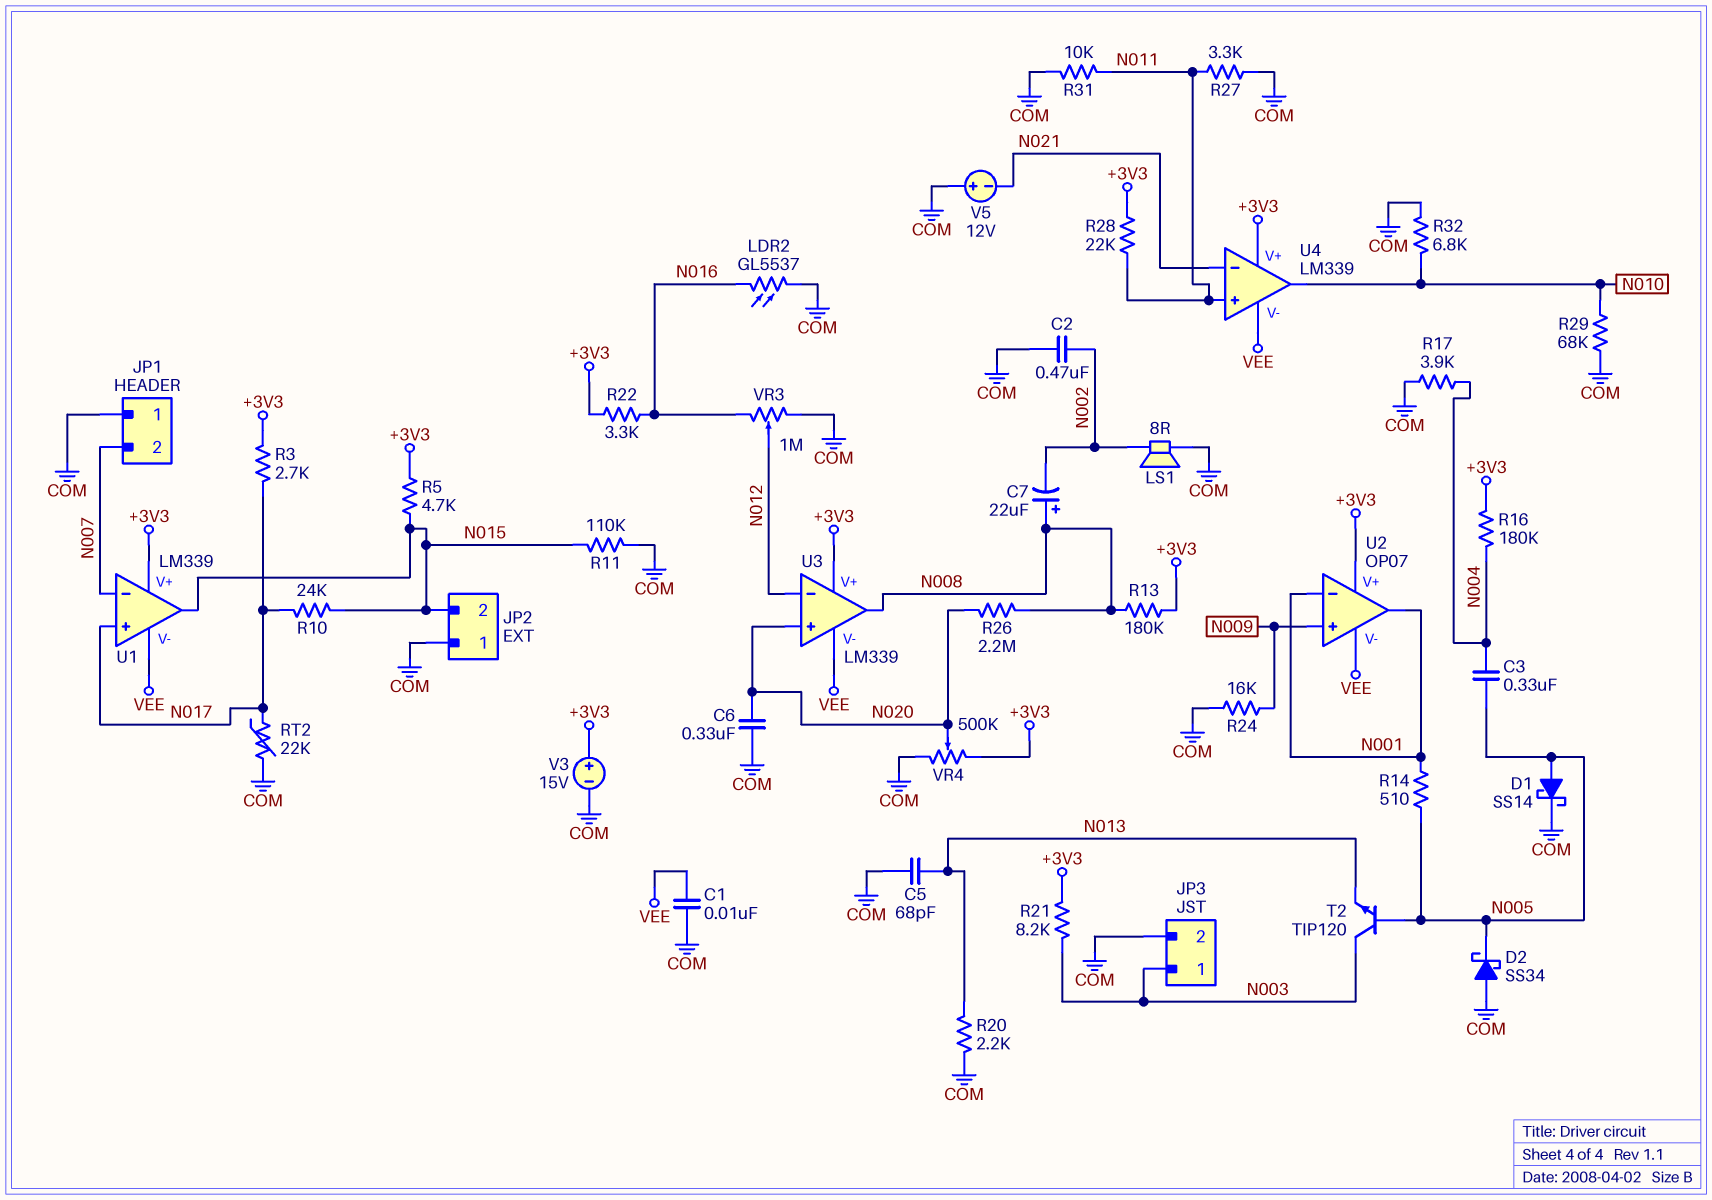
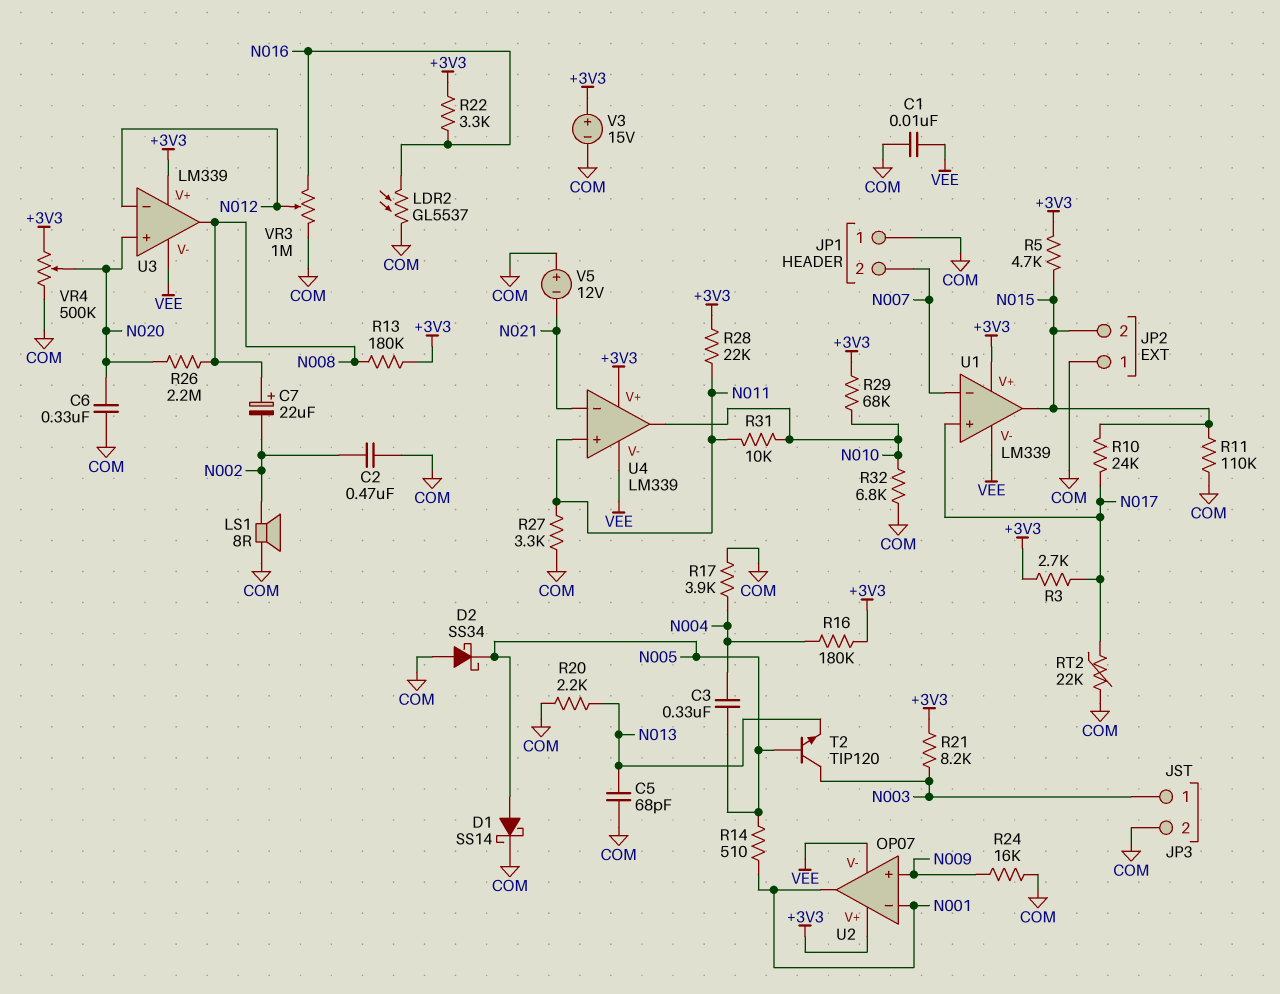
R29: 68k (COM, N010) -> 68k (+3V3, N010)
R31: 10k (COM, N011) -> 10k (N010, N011)

